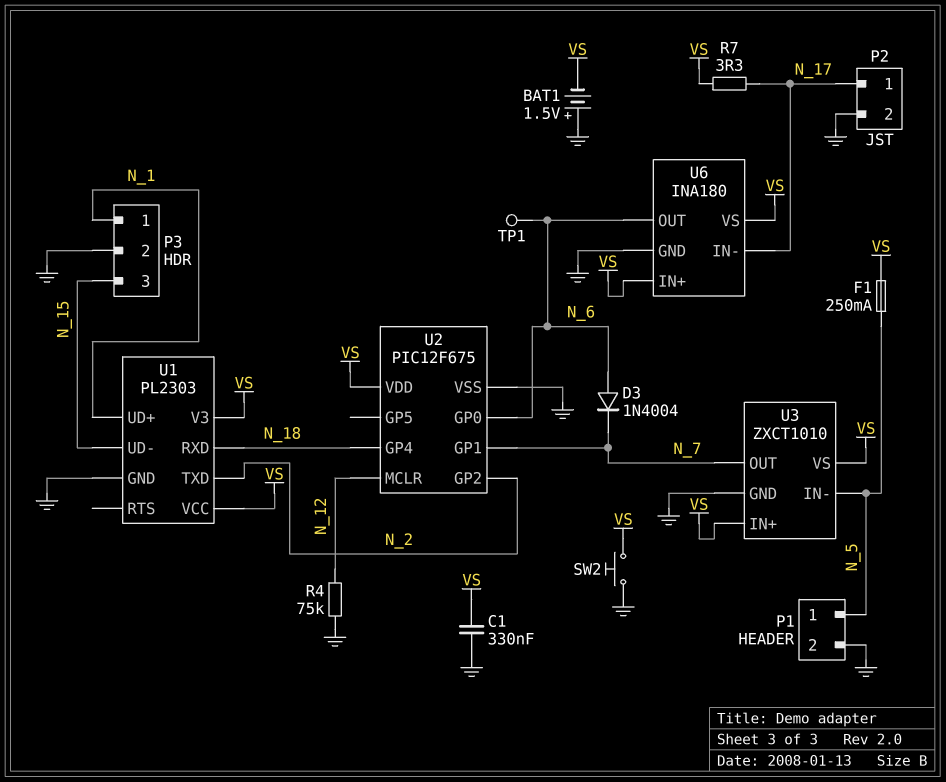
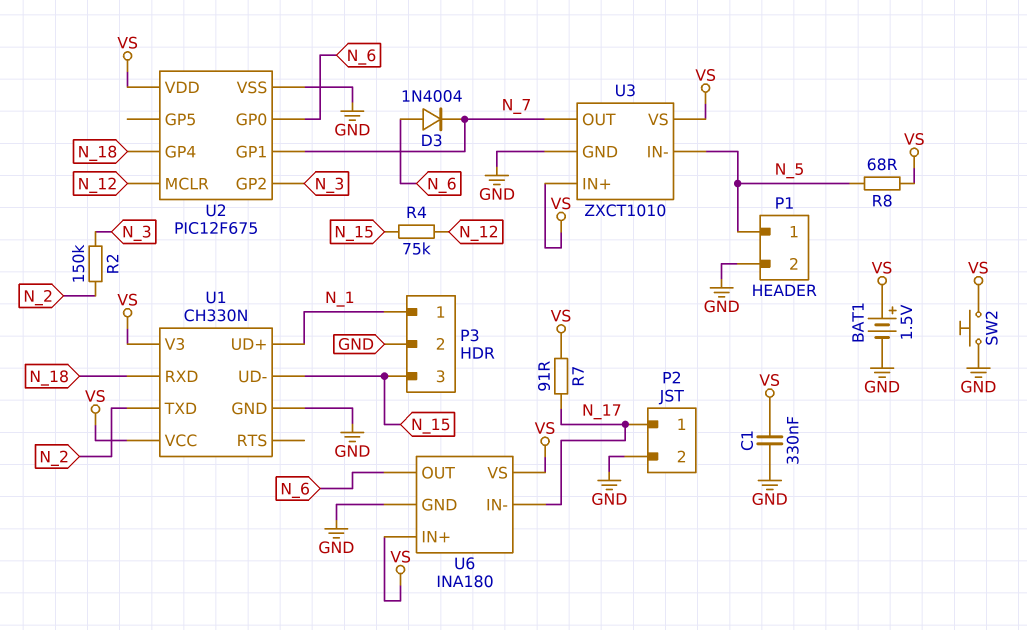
BAT1: 1.5V (plus GND, minus VS) -> 1.5V (plus VS, minus GND)
F1: 250mA (N_5, VS) -> none
R2: none -> 150k (N_2, N_3)
R4: 75k (GND, N_12) -> 75k (N_12, N_15)
R7: 3.3 (N_17, VS) -> 91 (N_17, VS)
R8: none -> 68 (N_5, VS)
TP1: test point (N_6) -> none
U1: PL2303 -> CH330N
U2 pin GP2: N_2 -> N_3

